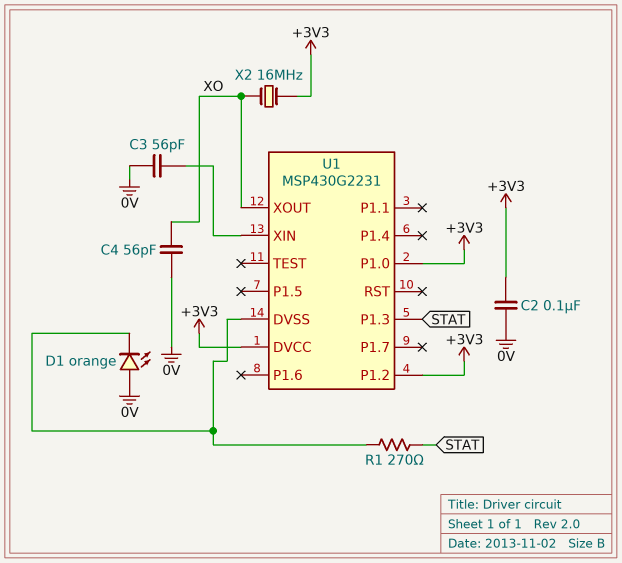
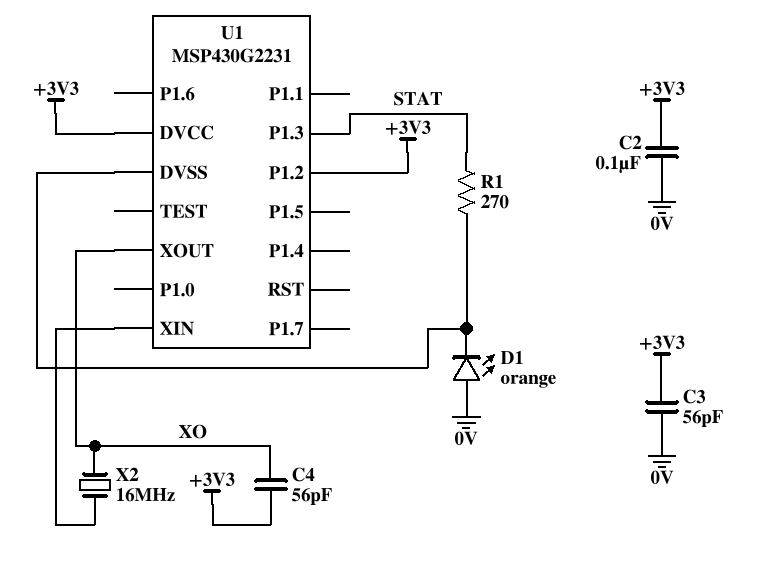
C3: 56pF (0V, U1/XIN) -> 56pF (+3V3, 0V)
C4: 56pF (0V, XO) -> 56pF (+3V3, XO)
U1 pin P1.0: +3V3 -> none
X2: 16MHz (+3V3, XO) -> 16MHz (U1/XIN, XO)

